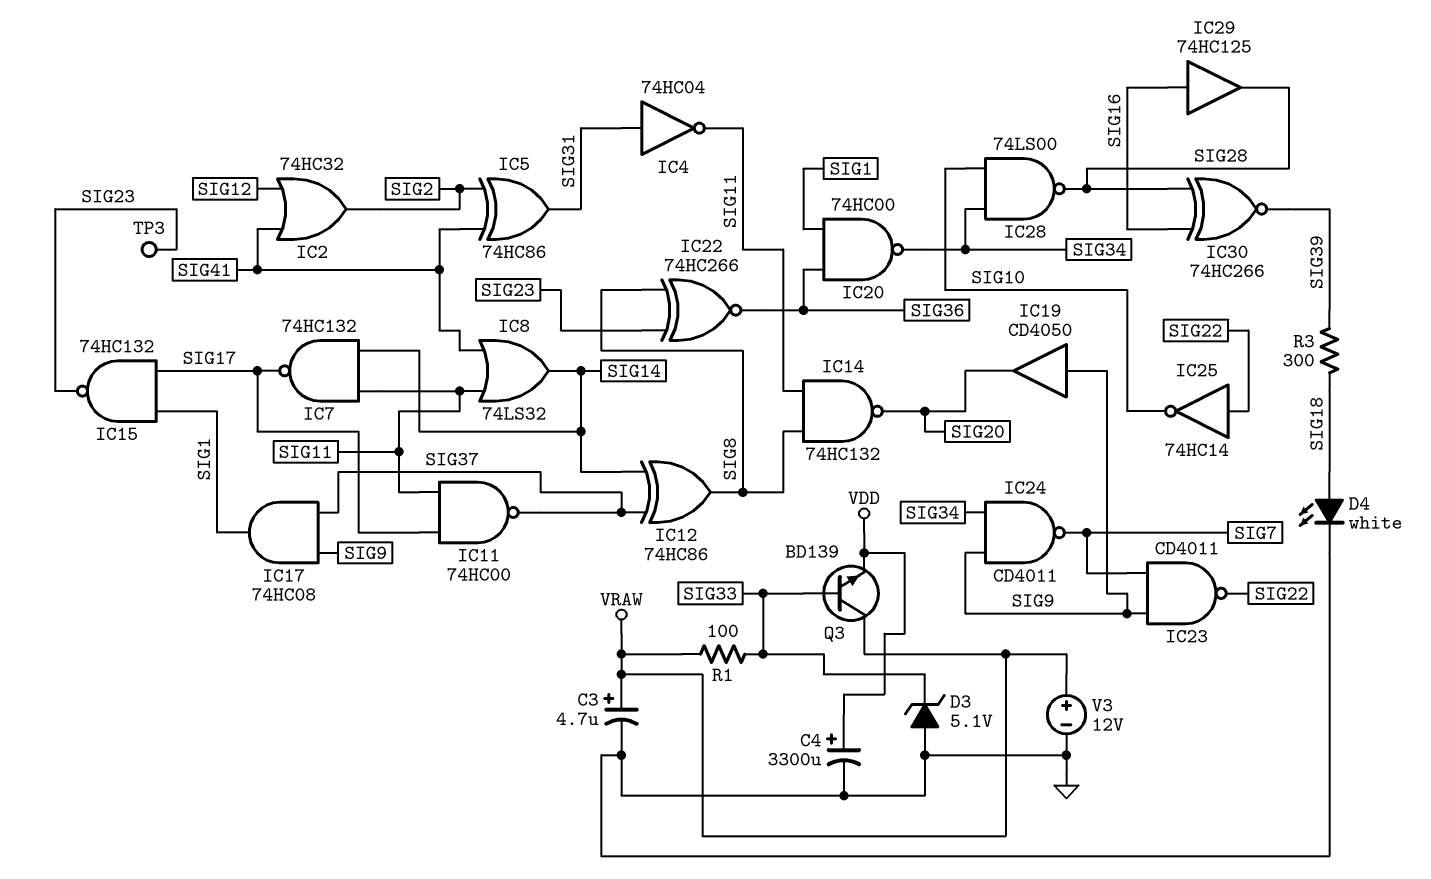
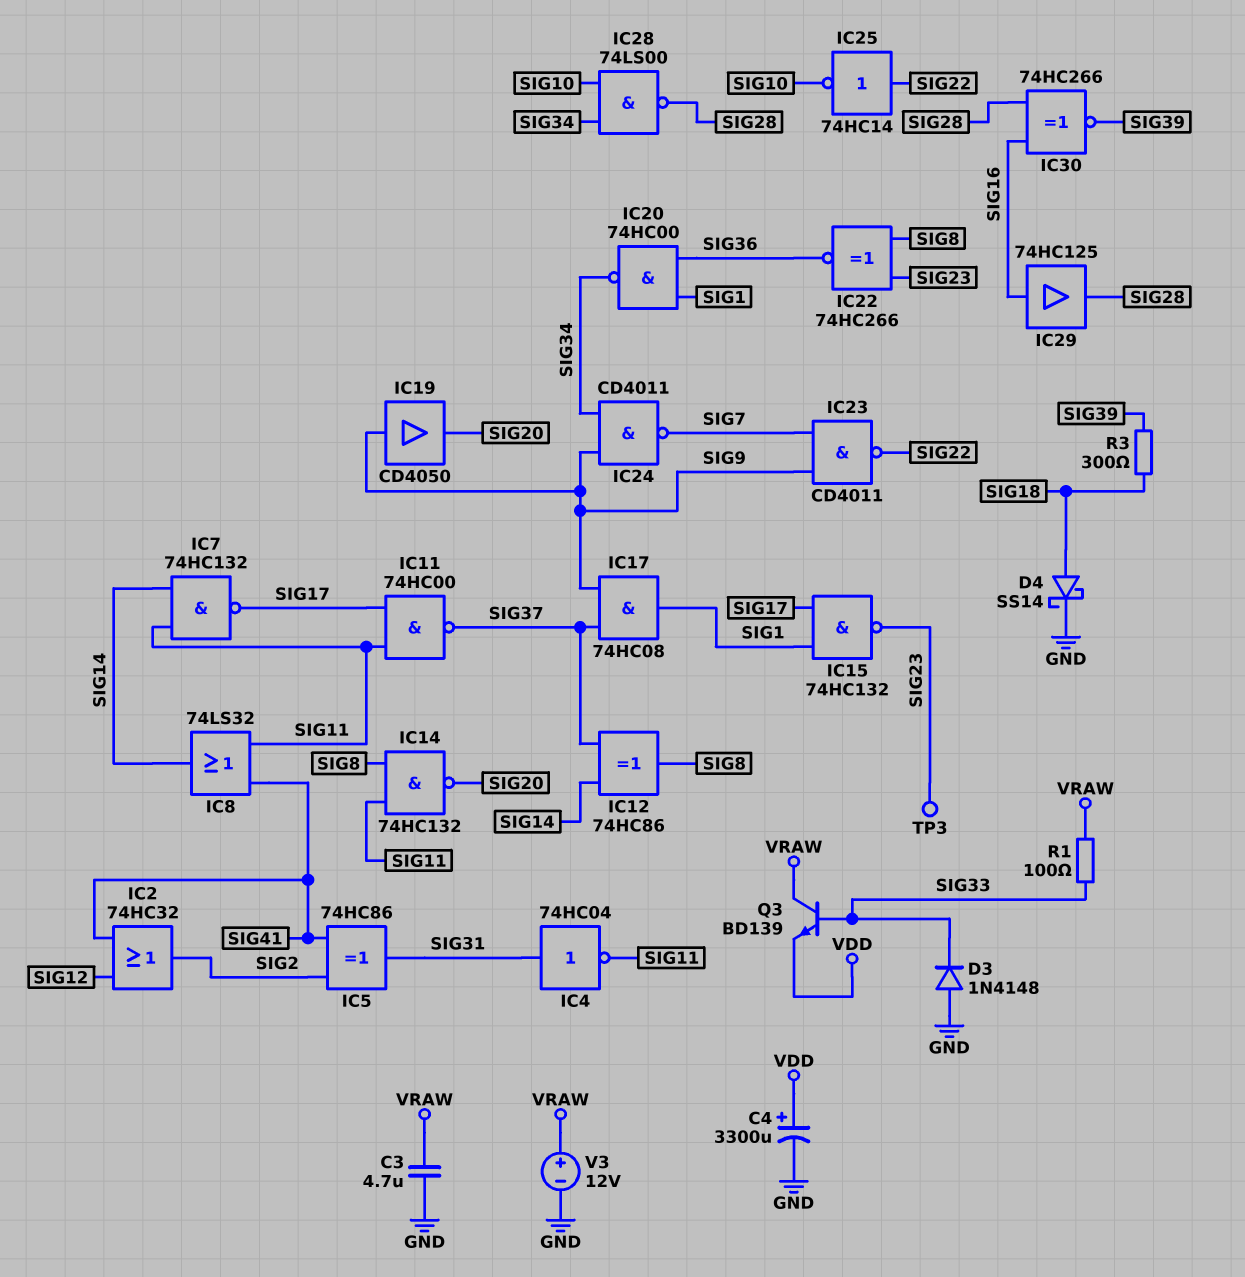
C3: 4.7uF (plus VRAW, minus GND) -> 4.7uF (GND, VRAW)
D3: zener 5.1V (A GND, K SIG33) -> diode 1N4148 (A GND, K SIG33)
D4: LED white (A SIG18, K GND) -> schottky SS14 (A SIG18, K GND)

